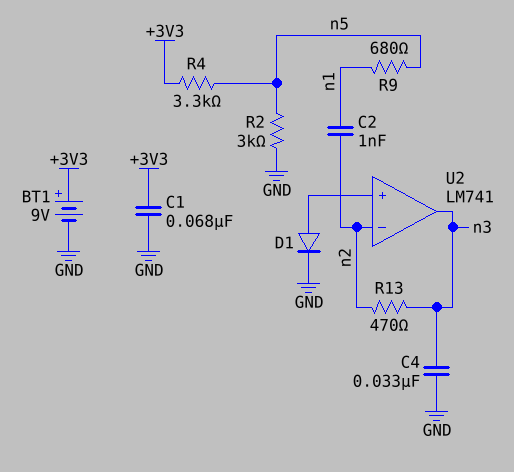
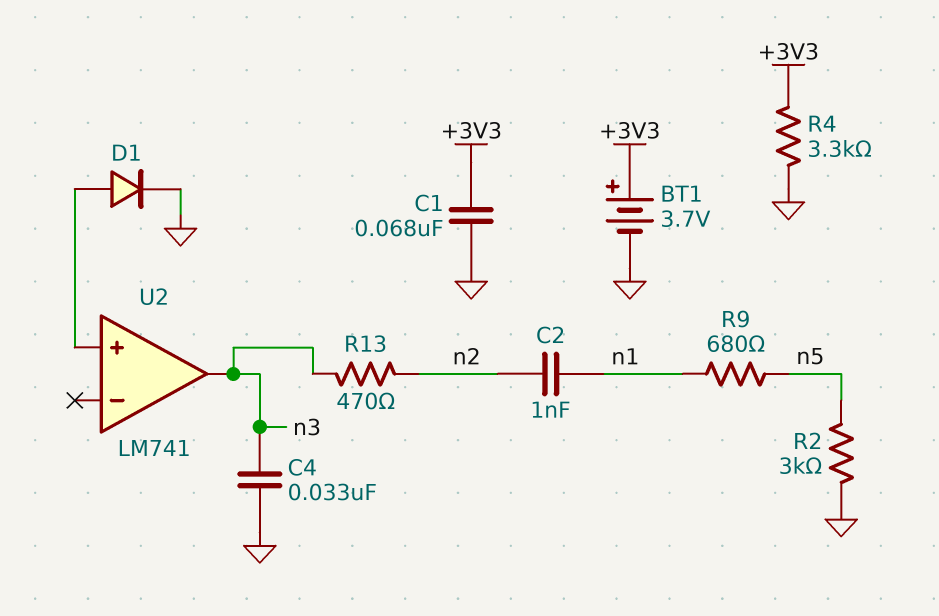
BT1: 9V (plus +3V3, minus GND) -> 3.7V (plus +3V3, minus GND)
R4: 3.3k (+3V3, n5) -> 3.3k (+3V3, GND)
U2 pin in-: n2 -> none

